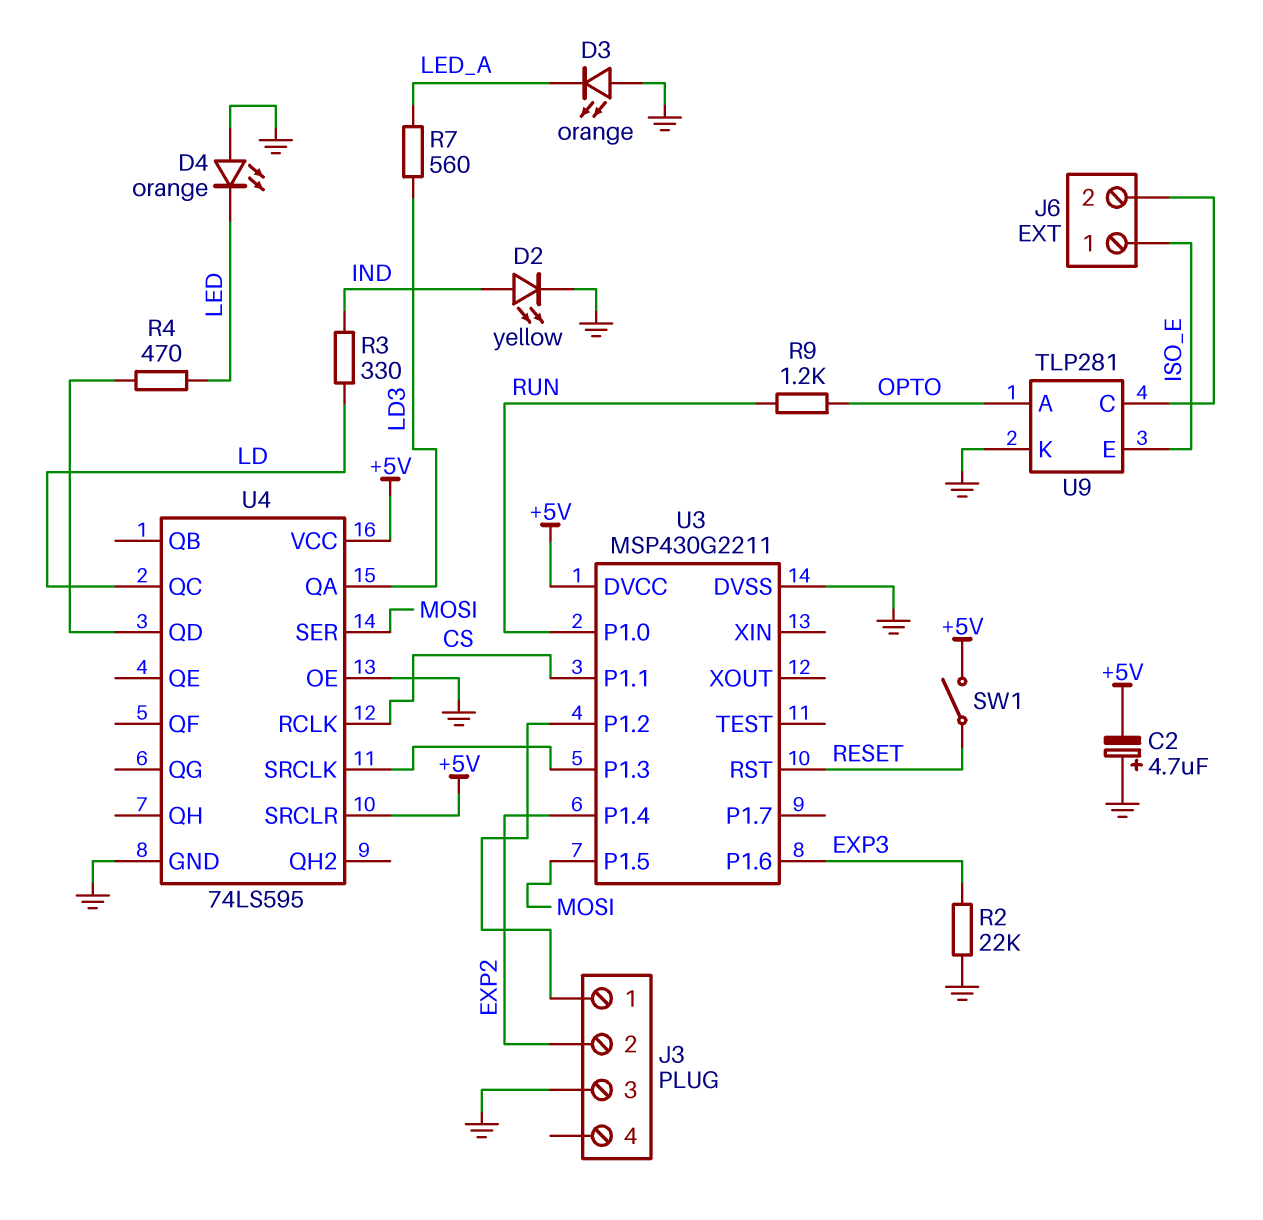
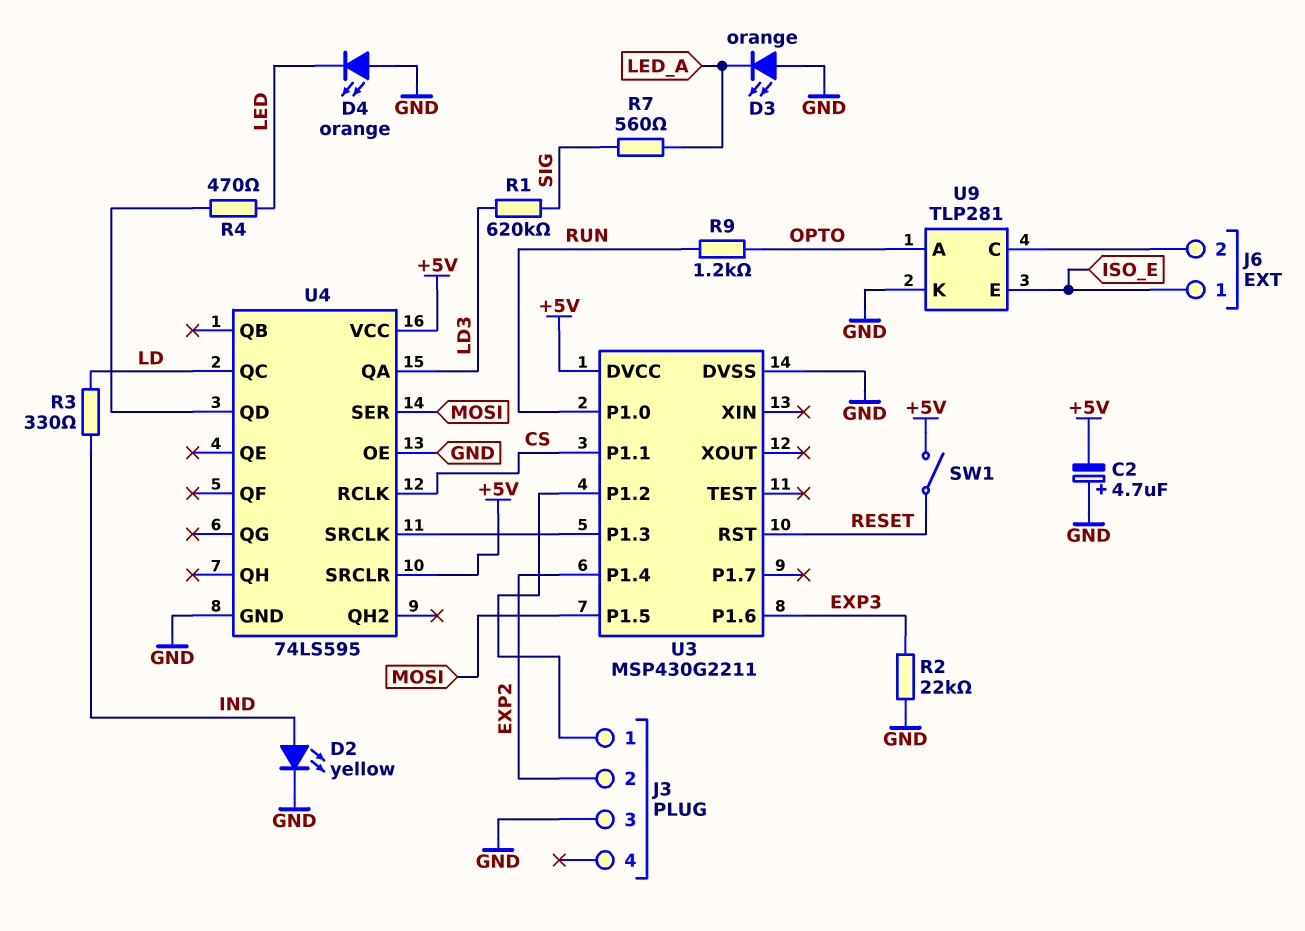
R1: none -> 620k (LD3, SIG)
R7: 560 (LD3, LED_A) -> 560 (LED_A, SIG)

